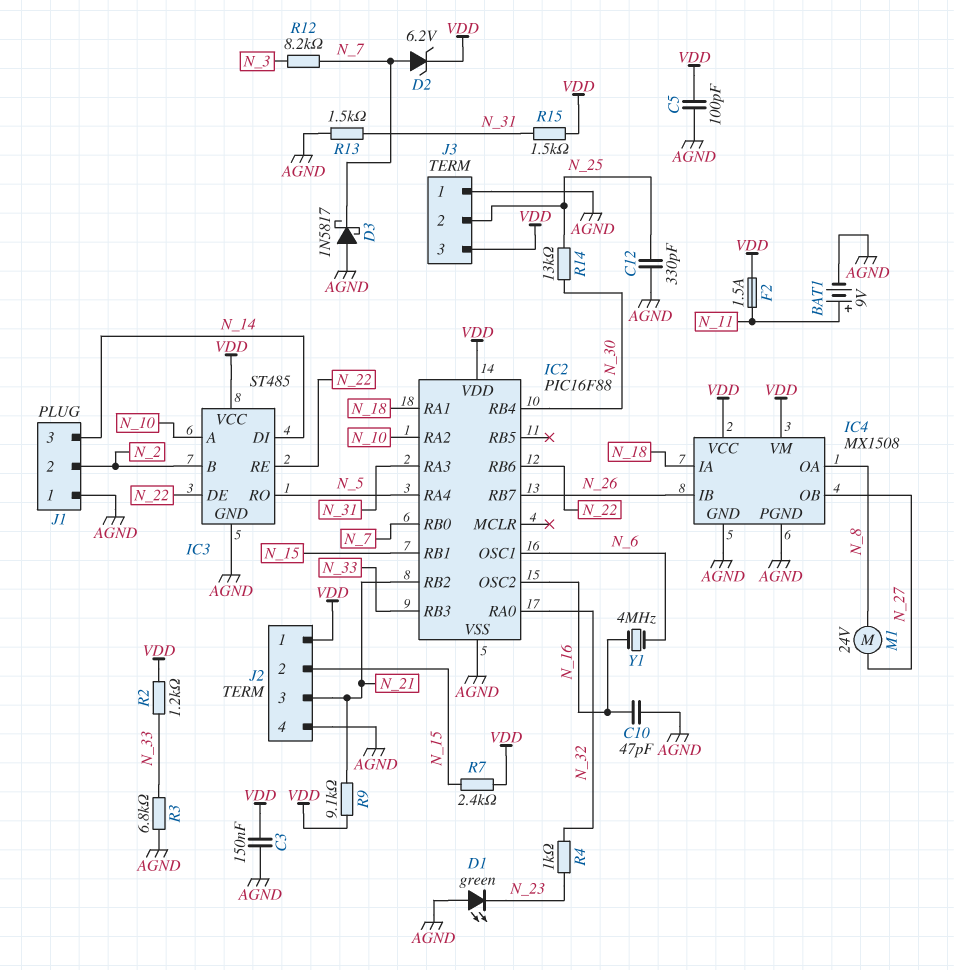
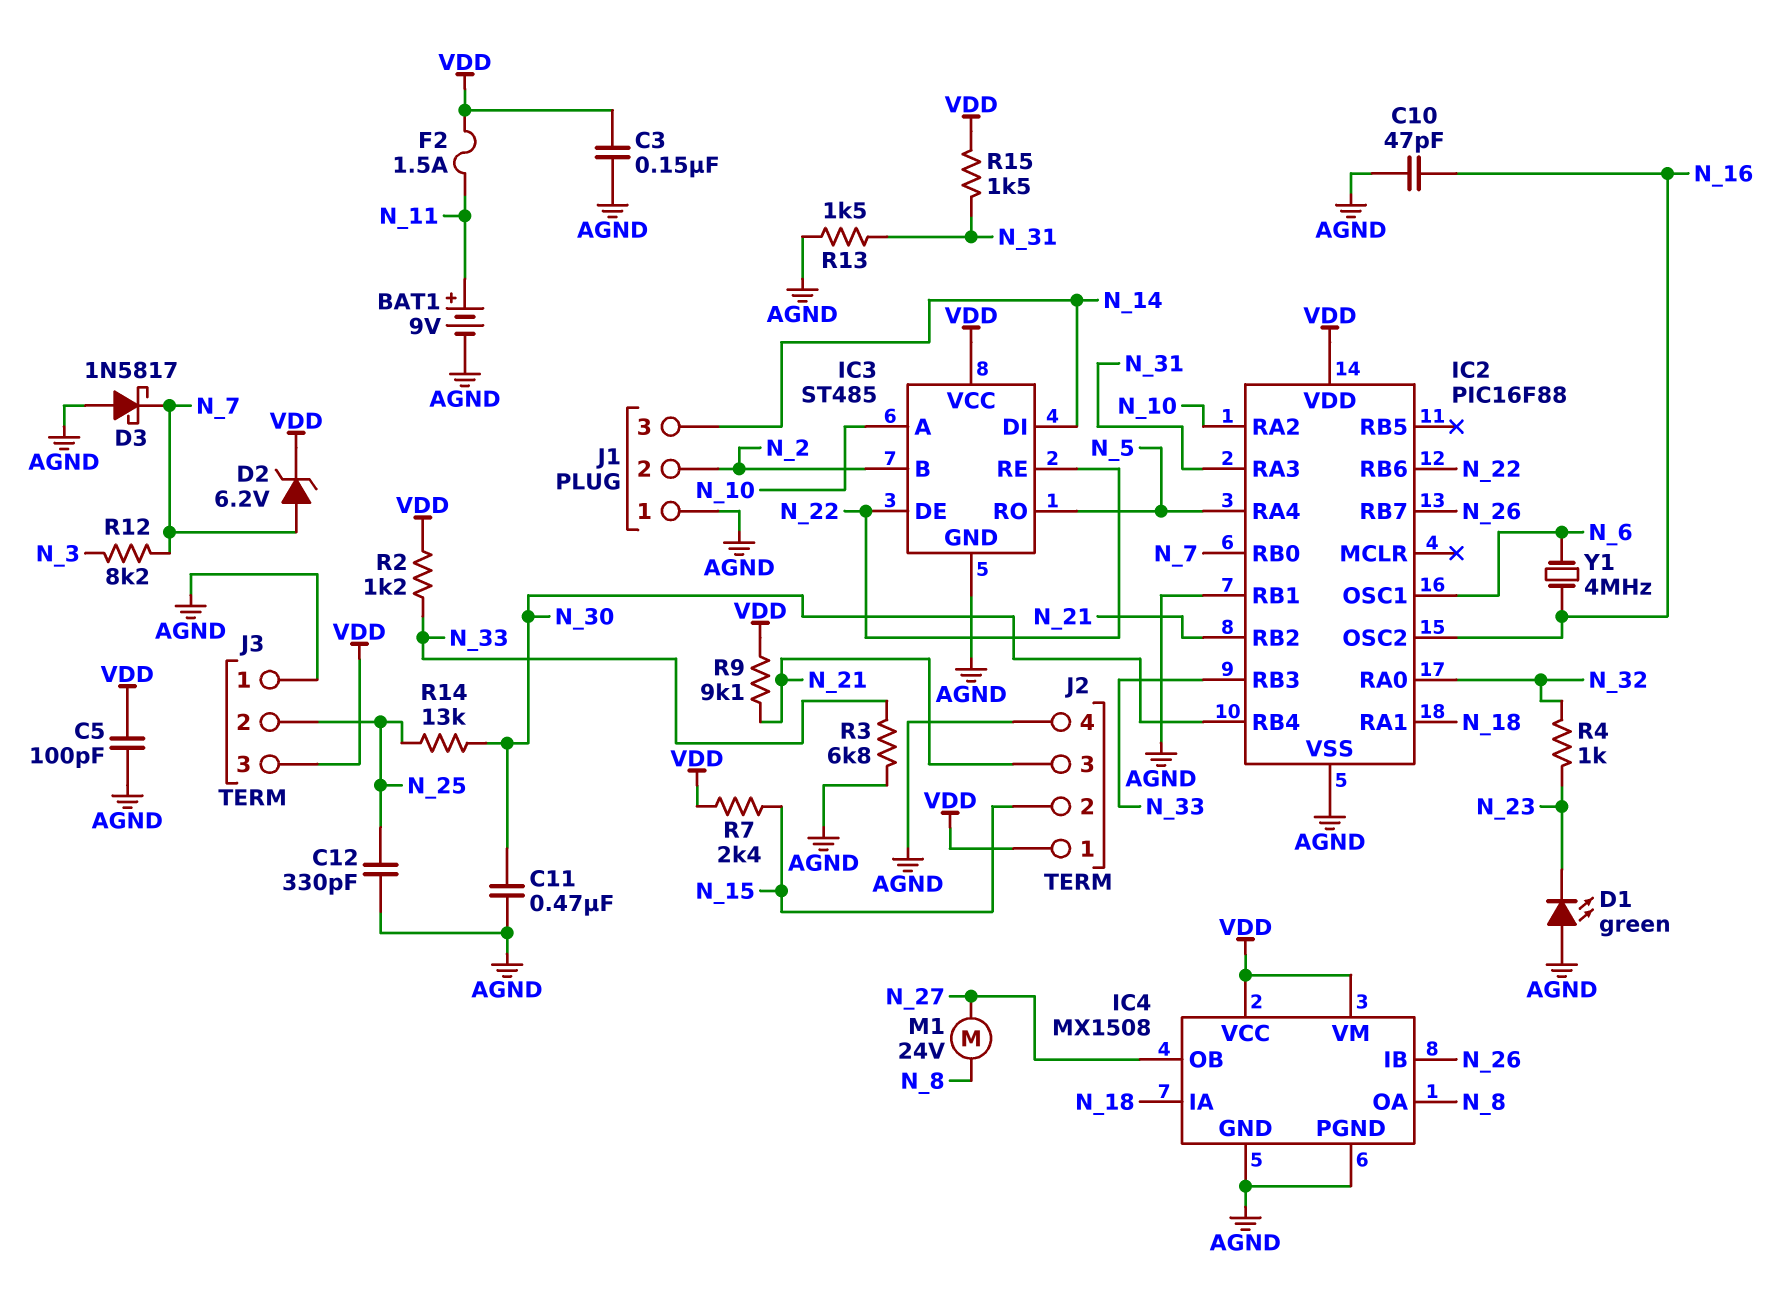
C11: none -> 470nF (AGND, N_30)
IC2 pin RB1: N_15 -> AGND

